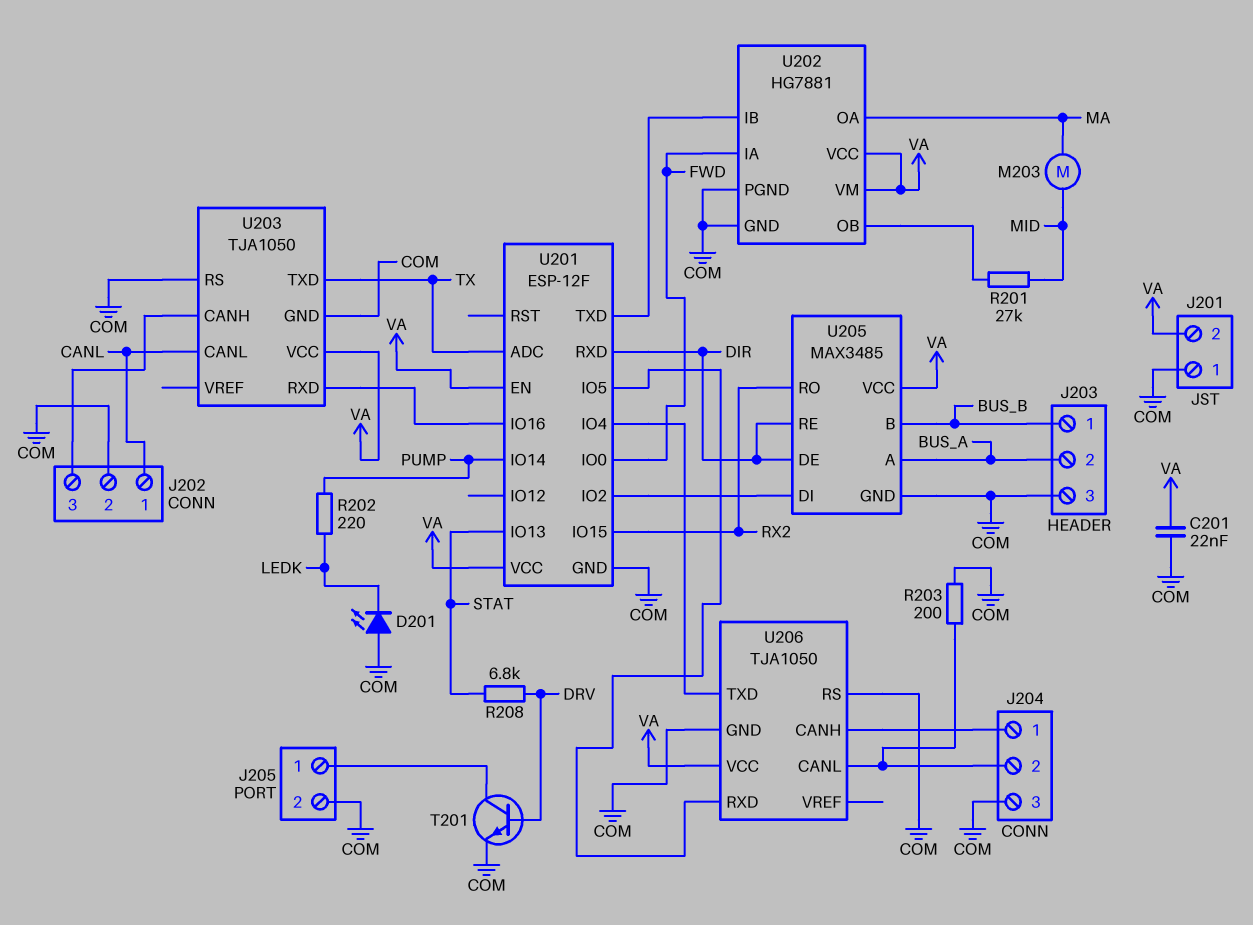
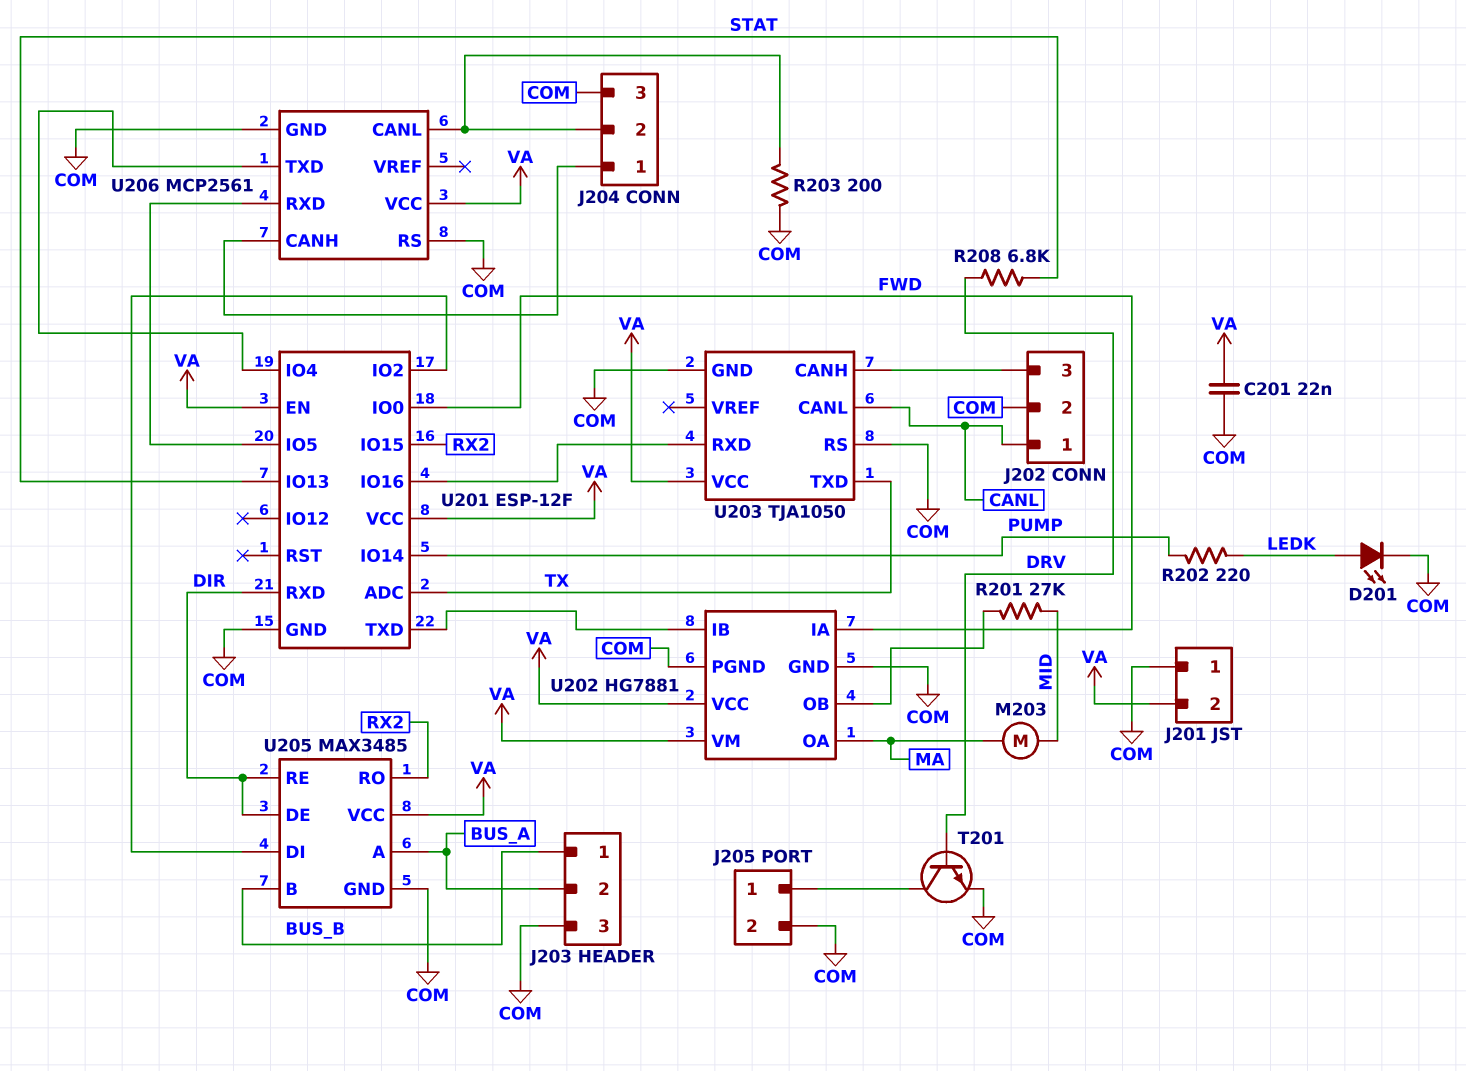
D201: LED (A COM, K LEDK) -> LED (A LEDK, K COM)
U206: TJA1050 -> MCP2561

